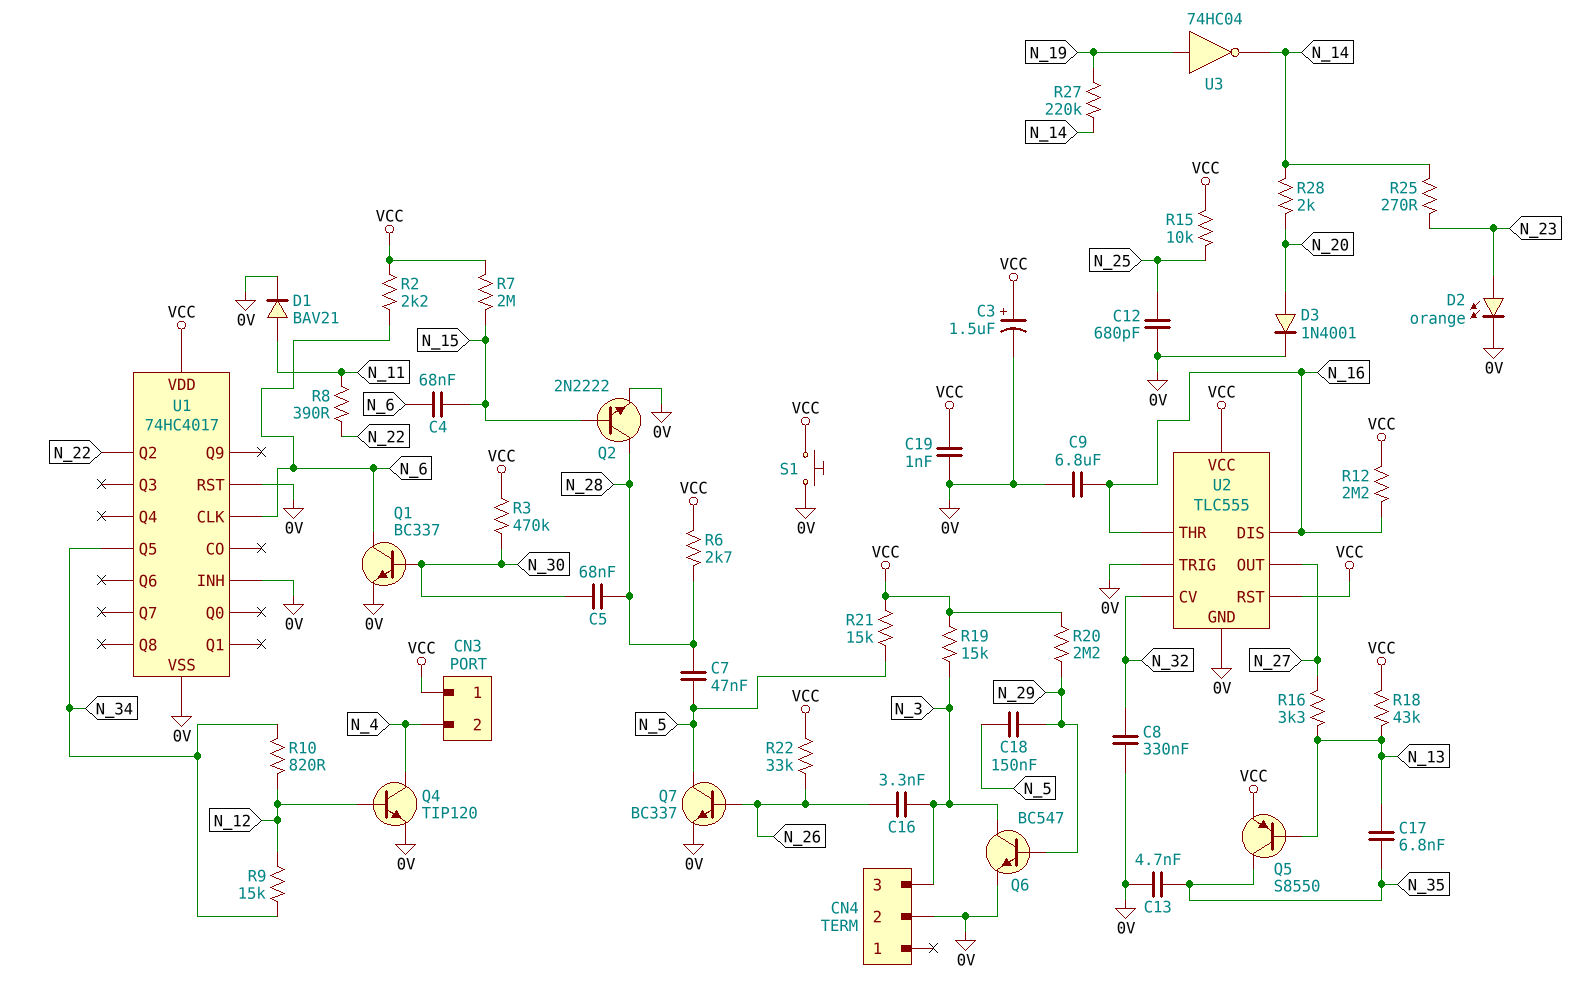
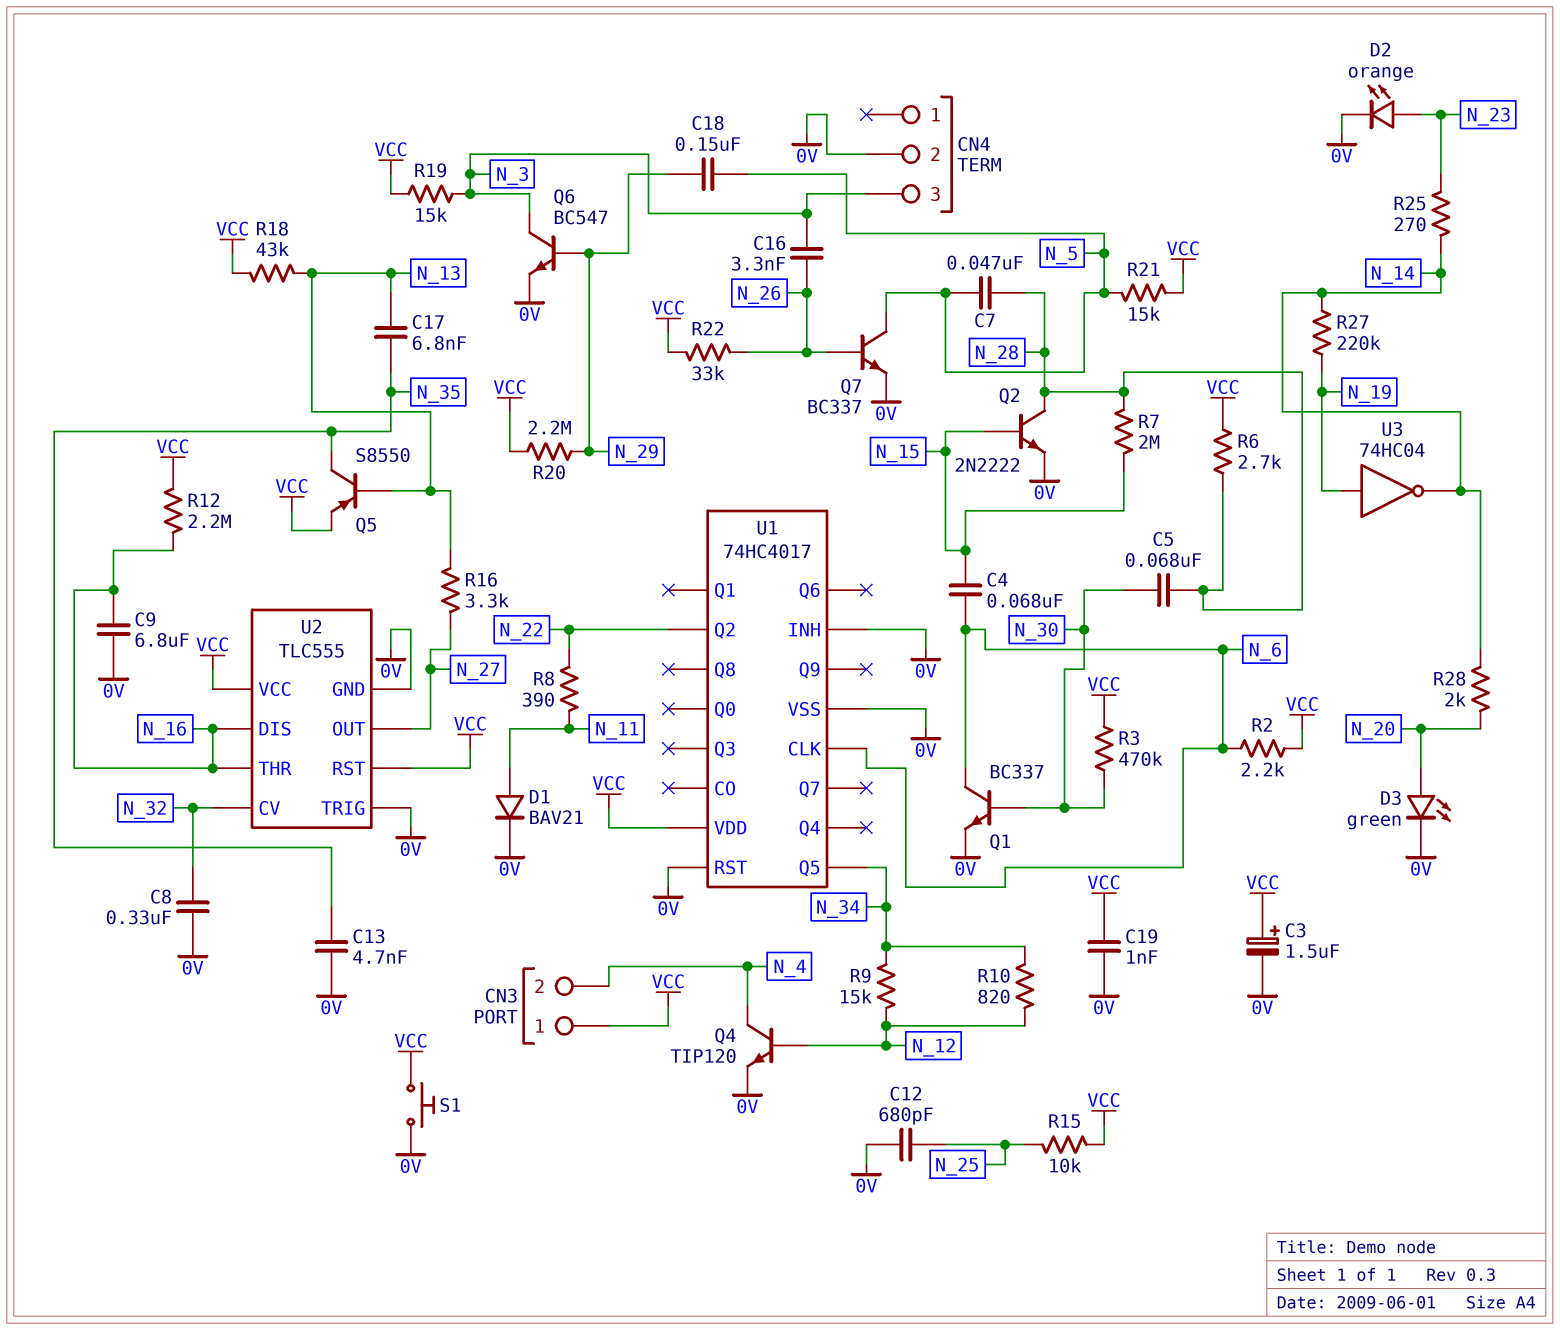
D3: diode 1N4001 (A N_20, K 0V) -> LED green (A N_20, K 0V)
R7: 2M (N_15, VCC) -> 2M (N_15, N_28)

